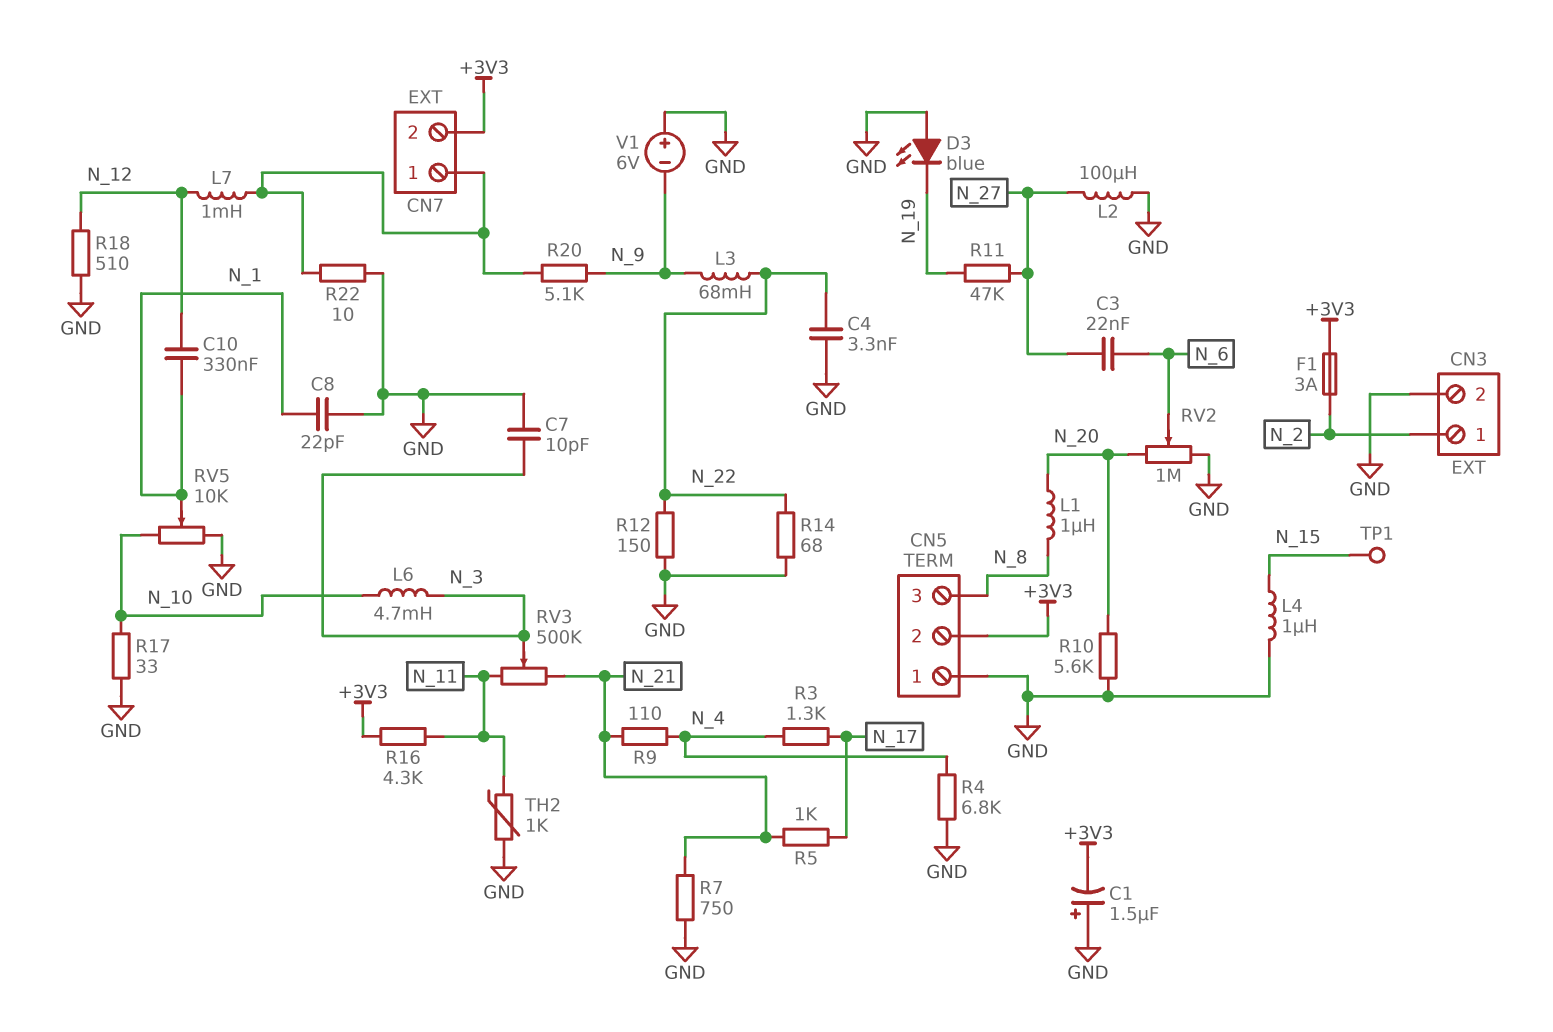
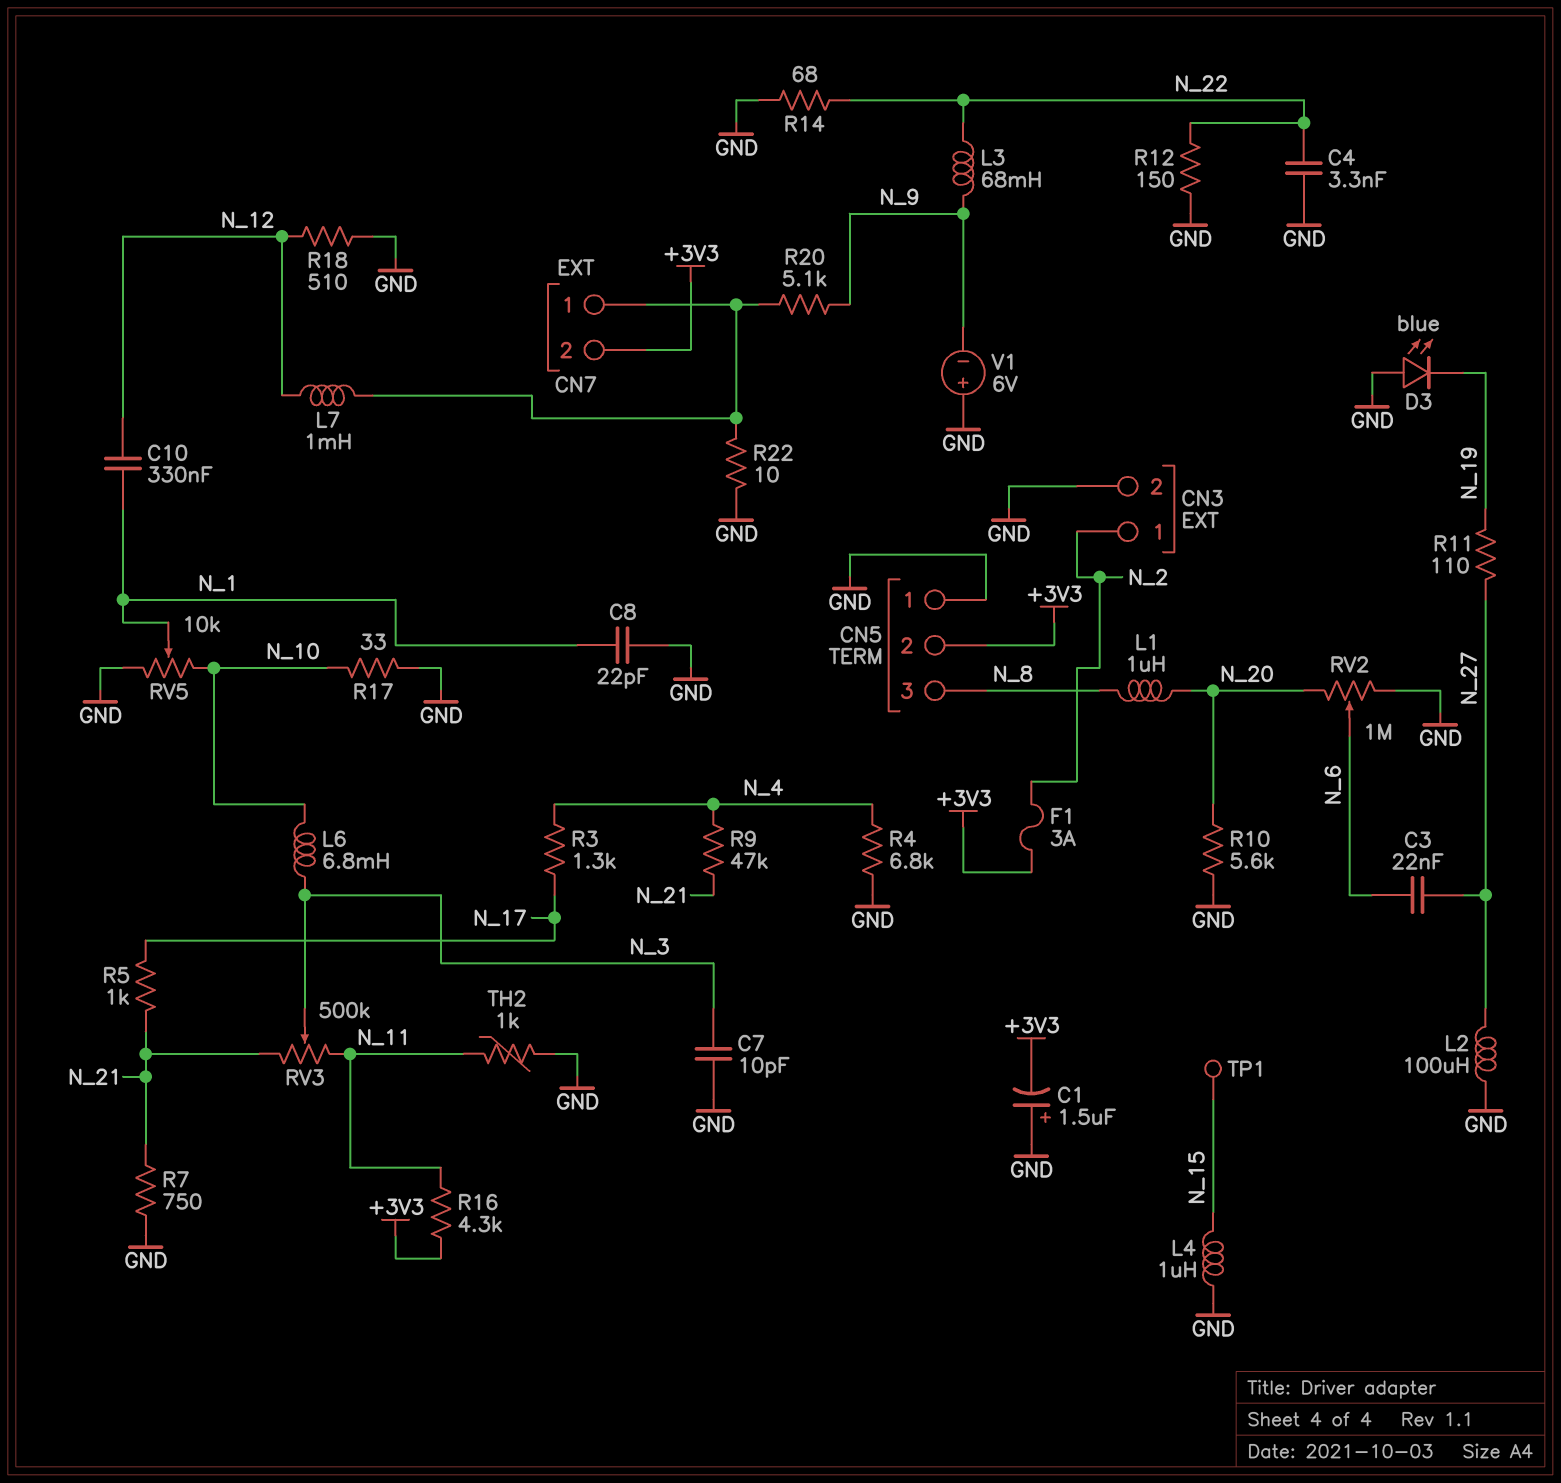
L6: 4.7mH (N_3, N_10) -> 6.8mH (N_3, N_10)
R9: 110 (N_4, N_21) -> 47k (N_4, N_21)
R11: 47k (N_19, N_27) -> 110 (N_19, N_27)

